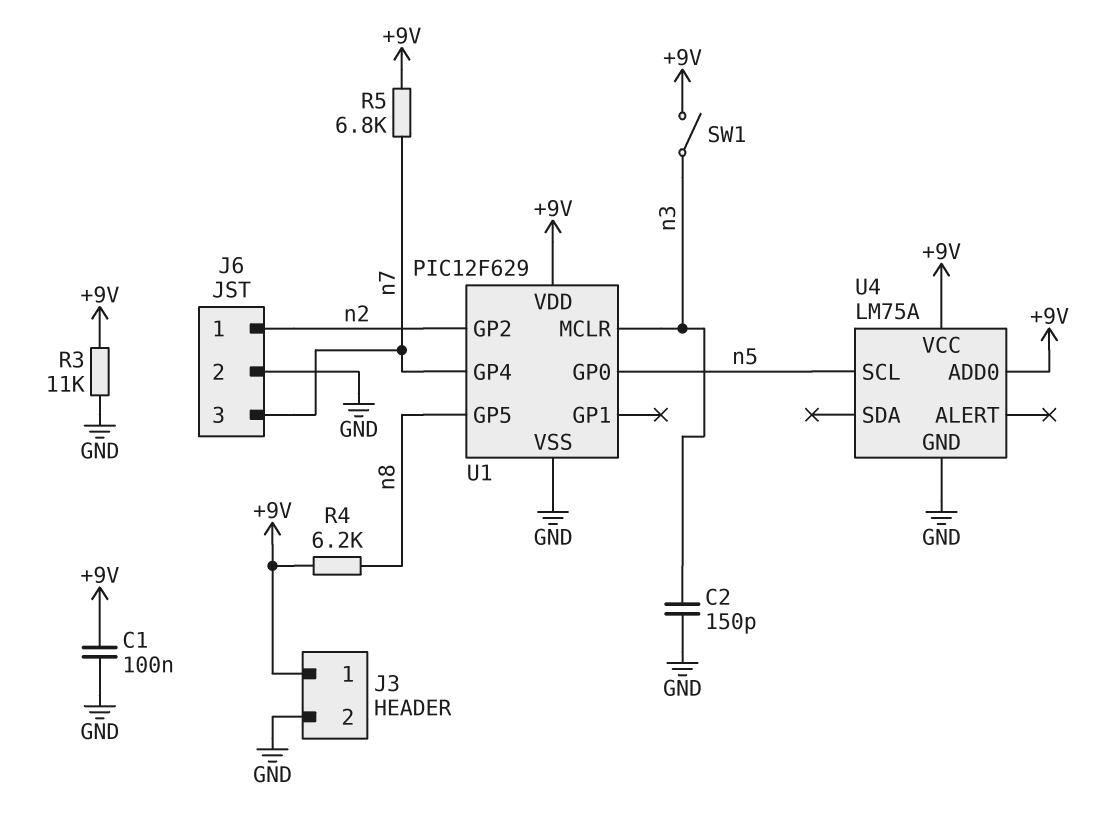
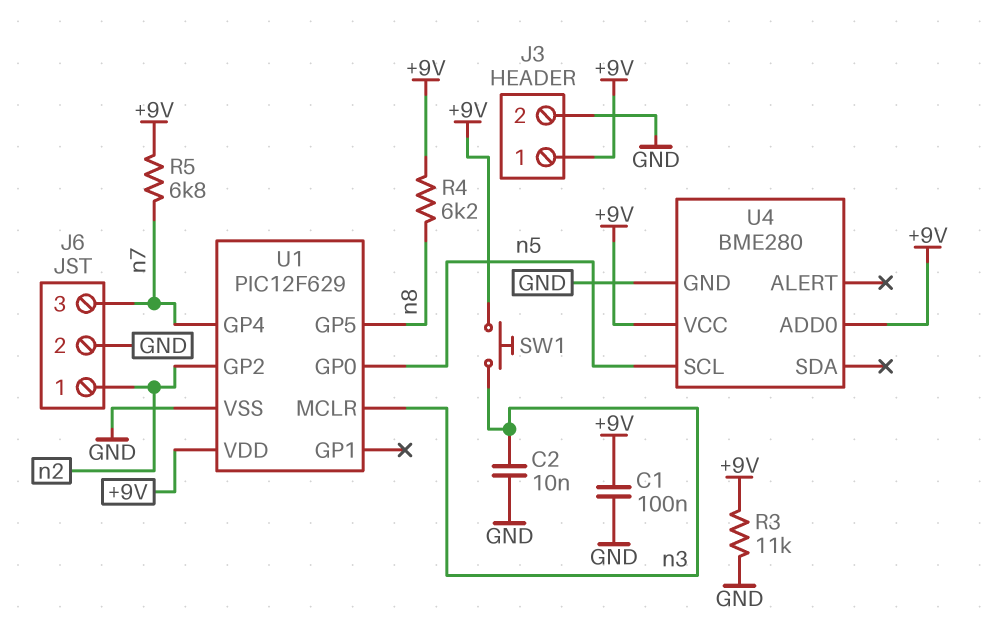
C2: 150pF (GND, n3) -> 10nF (GND, n3)
SW1: switch (+9V, n3) -> button (+9V, n3)
U4: LM75A -> BME280

